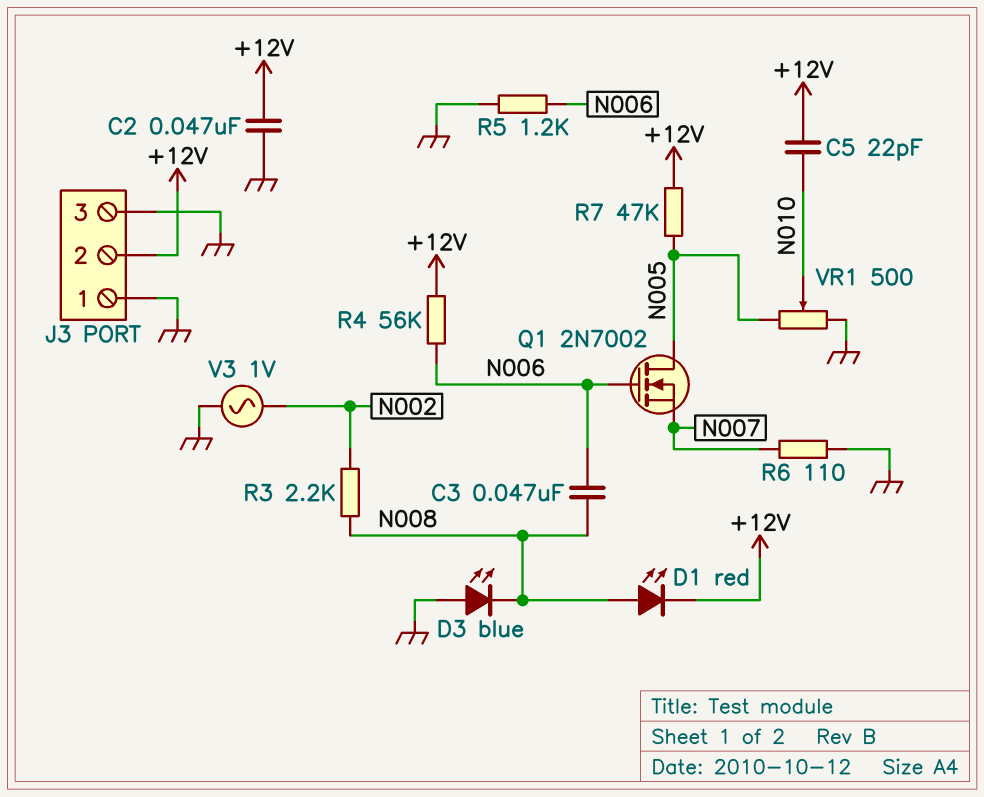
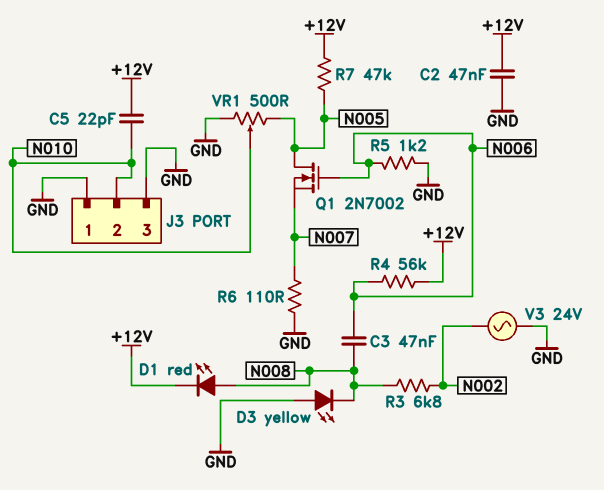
D3: LED blue (A GND, K N008) -> LED yellow (A GND, K N008)
J3 pin 2: +12V -> N010
R3: 2.2k (N002, N008) -> 6.8k (N002, N008)
V3: AC 1V (GND, N002) -> AC 24V (GND, N002)

